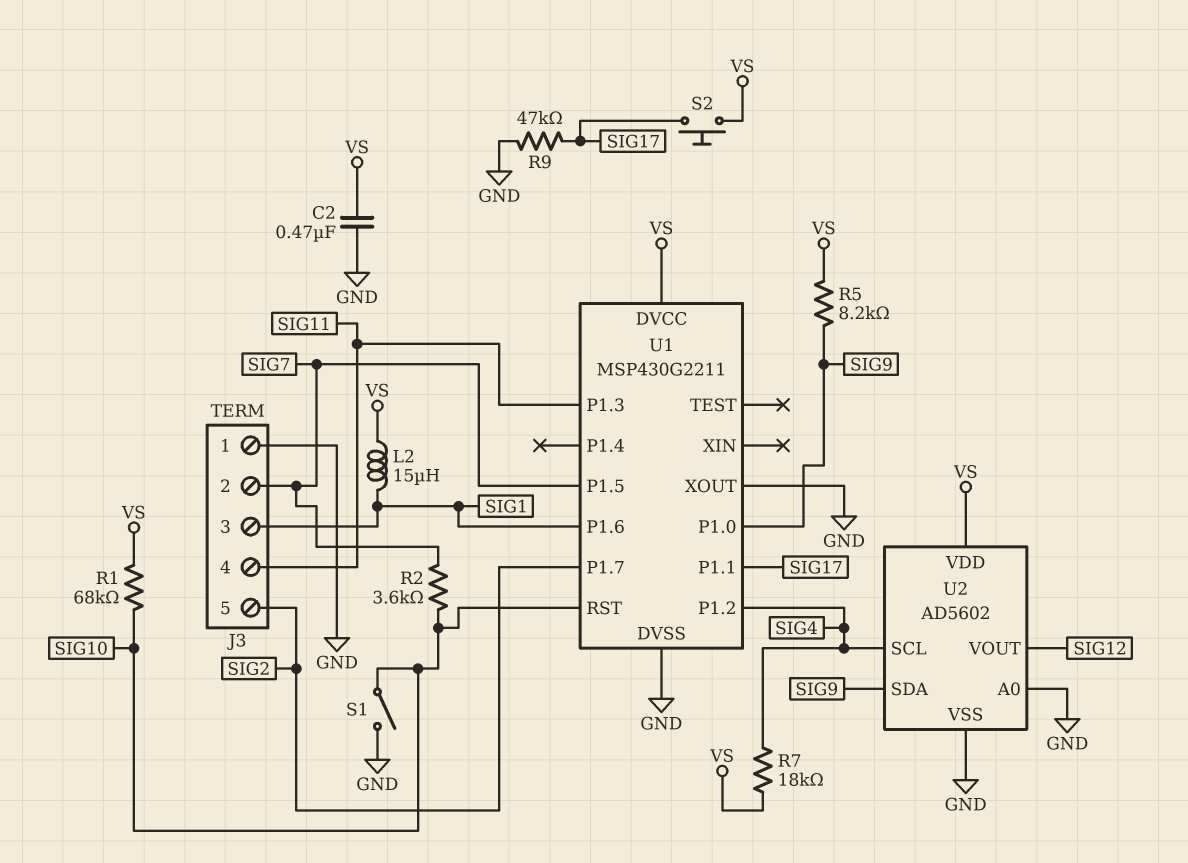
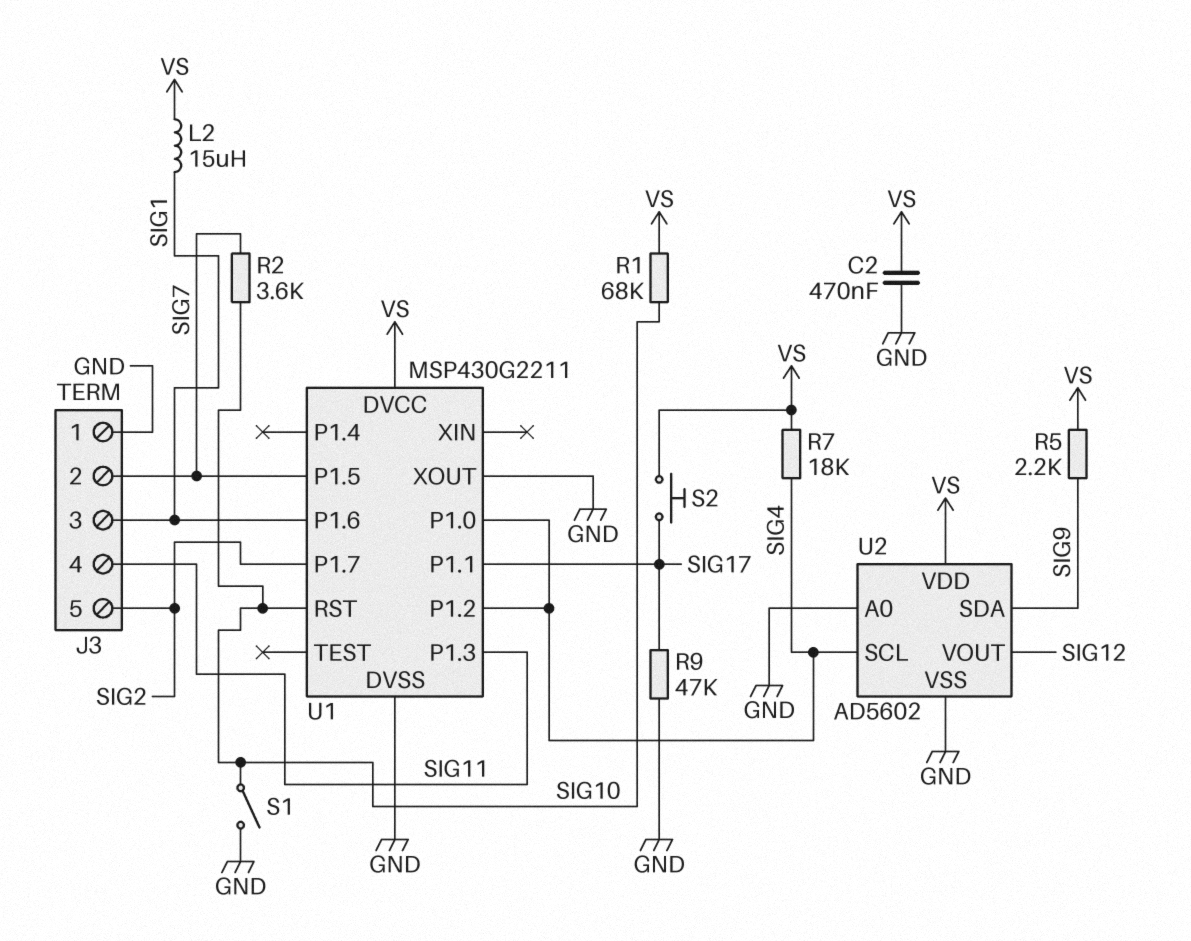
R5: 8.2k (SIG9, VS) -> 2.2k (SIG9, VS)
U1 pin P1.0: SIG9 -> SIG4

